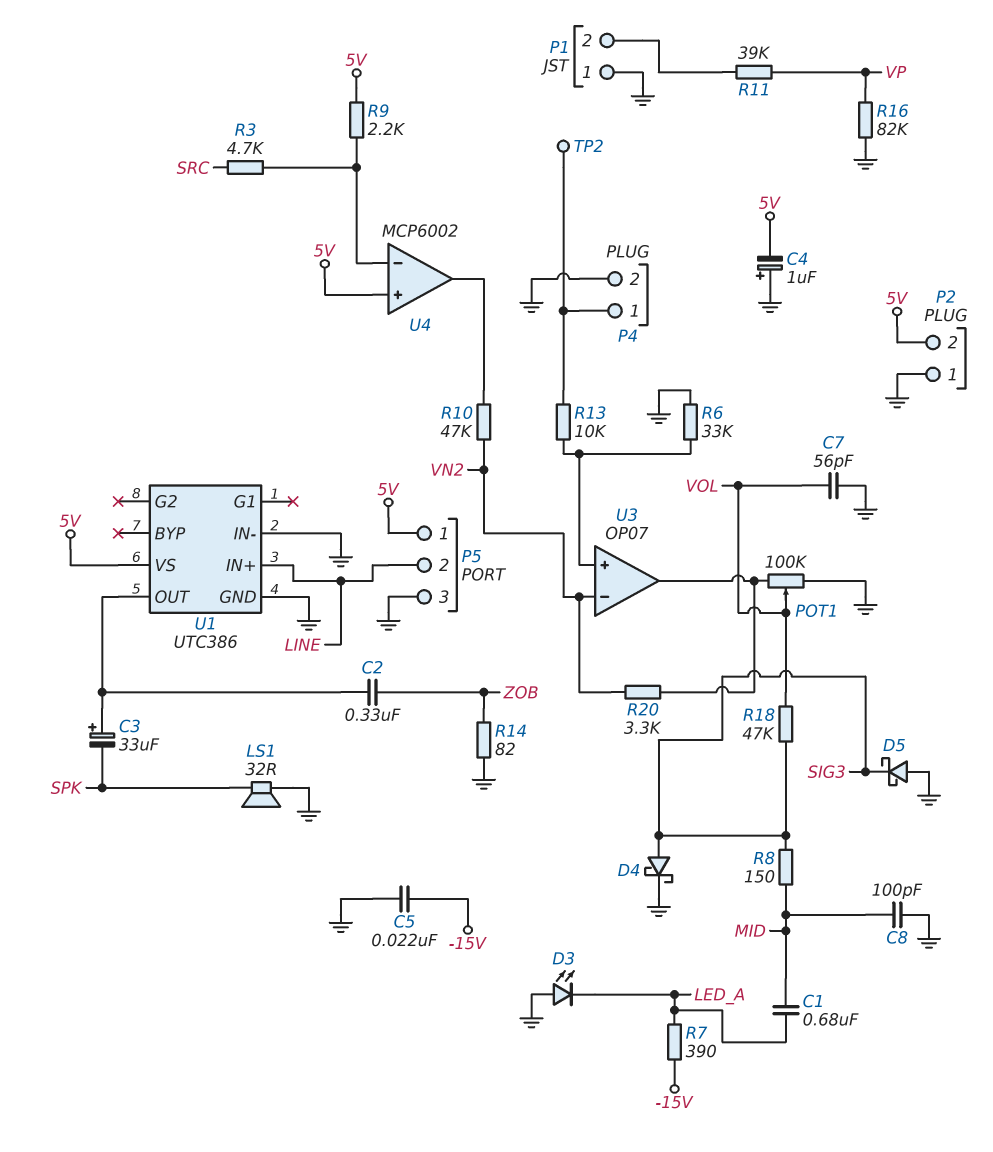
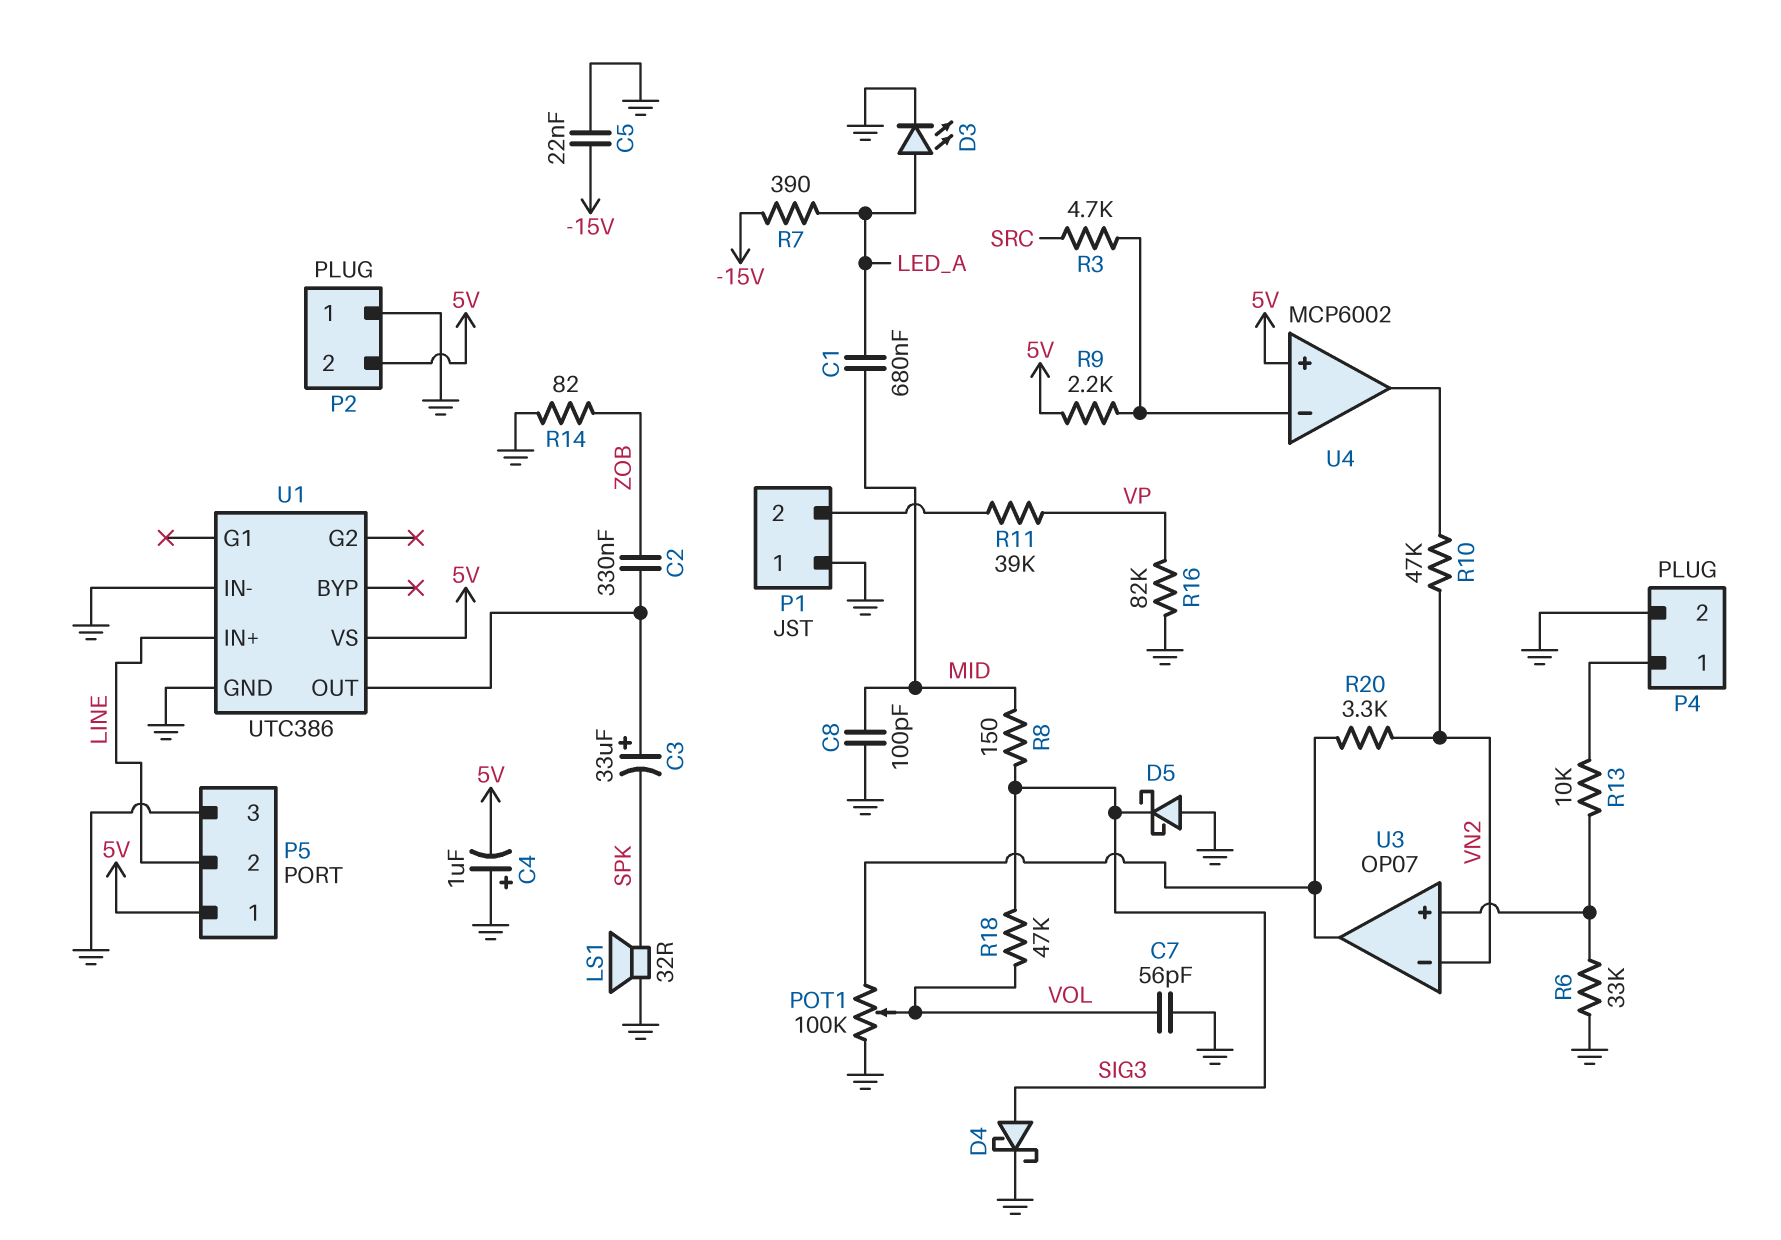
D3: LED (A GND, K LED_A) -> LED (A LED_A, K GND)
TP2: test point (P4/1) -> none

